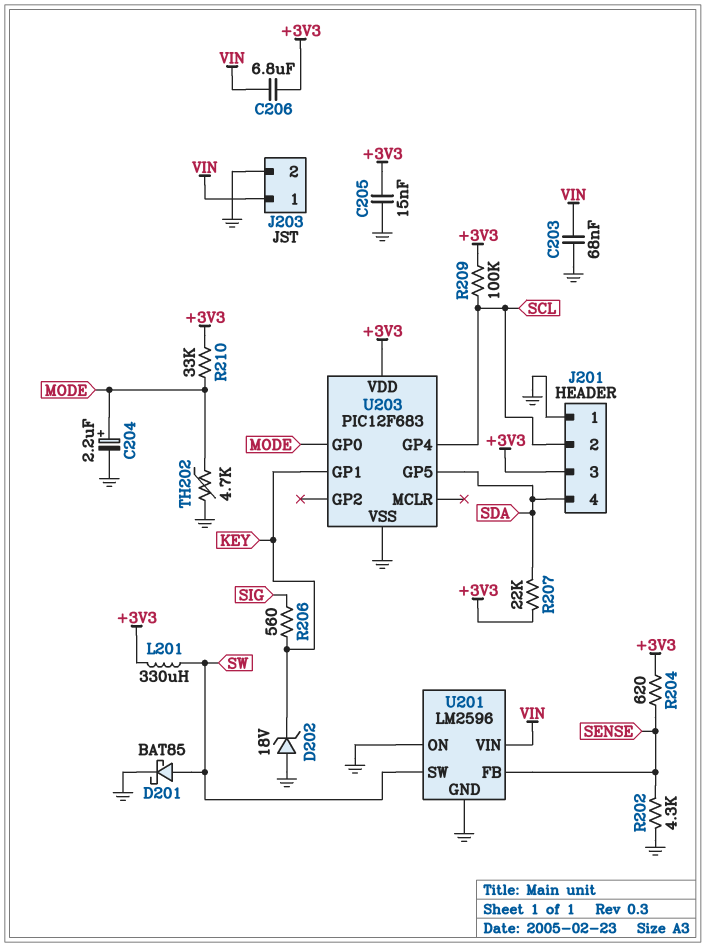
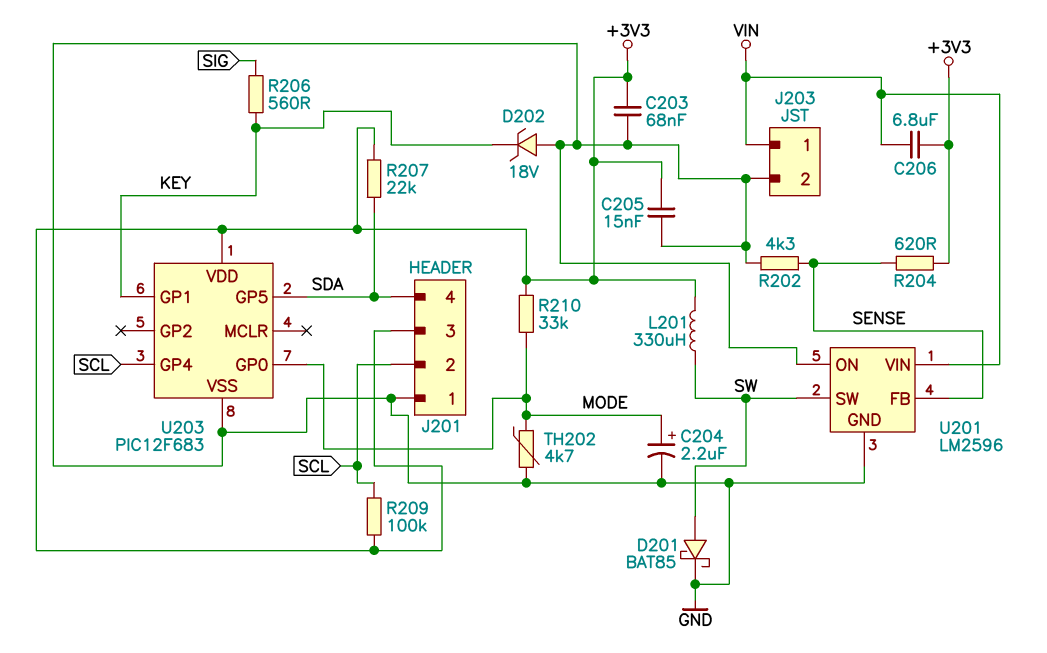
C203: 68nF (GND, VIN) -> 68nF (+3V3, GND)

